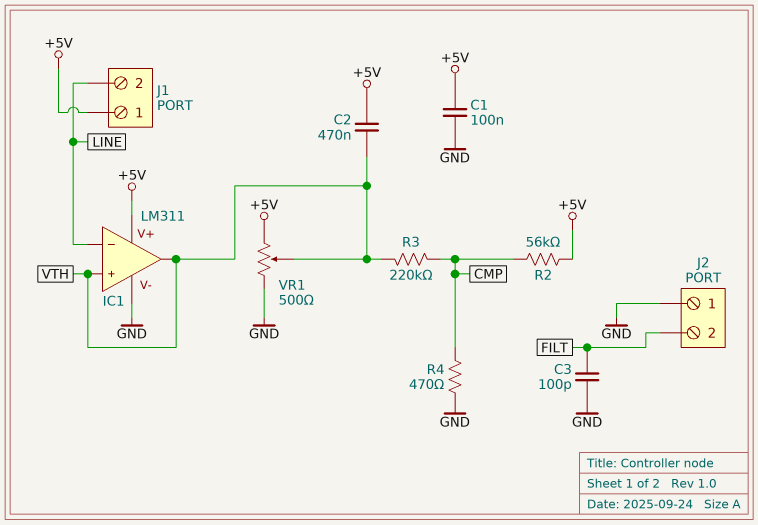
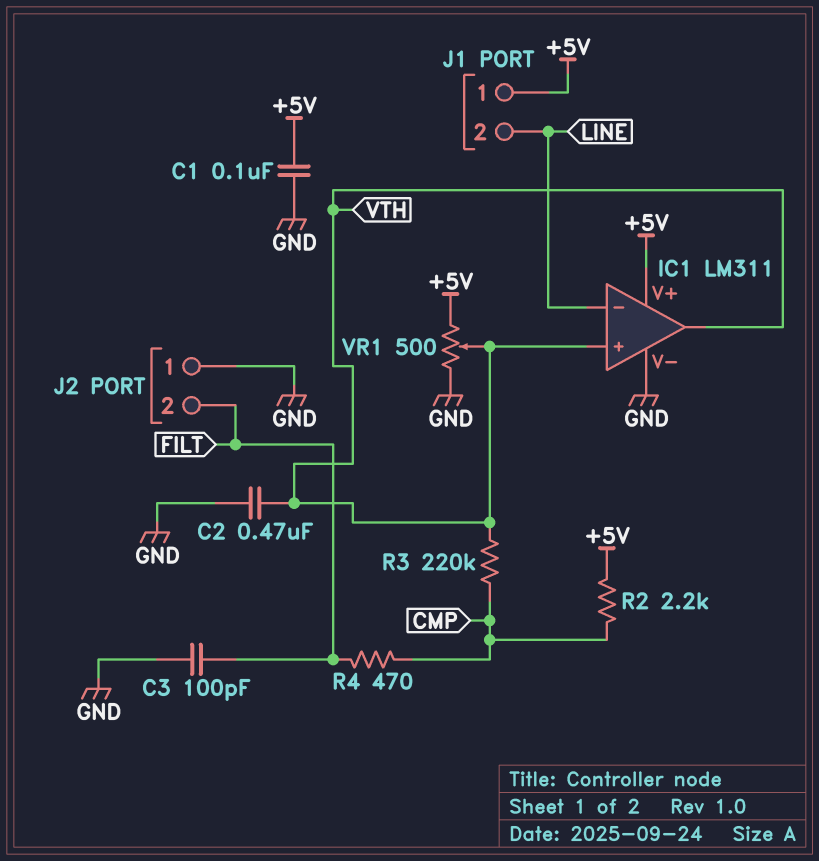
C2: 470nF (+5V, VTH) -> 470nF (GND, VTH)
R2: 56k (+5V, CMP) -> 2.2k (+5V, CMP)
R4: 470 (CMP, GND) -> 470 (CMP, FILT)

